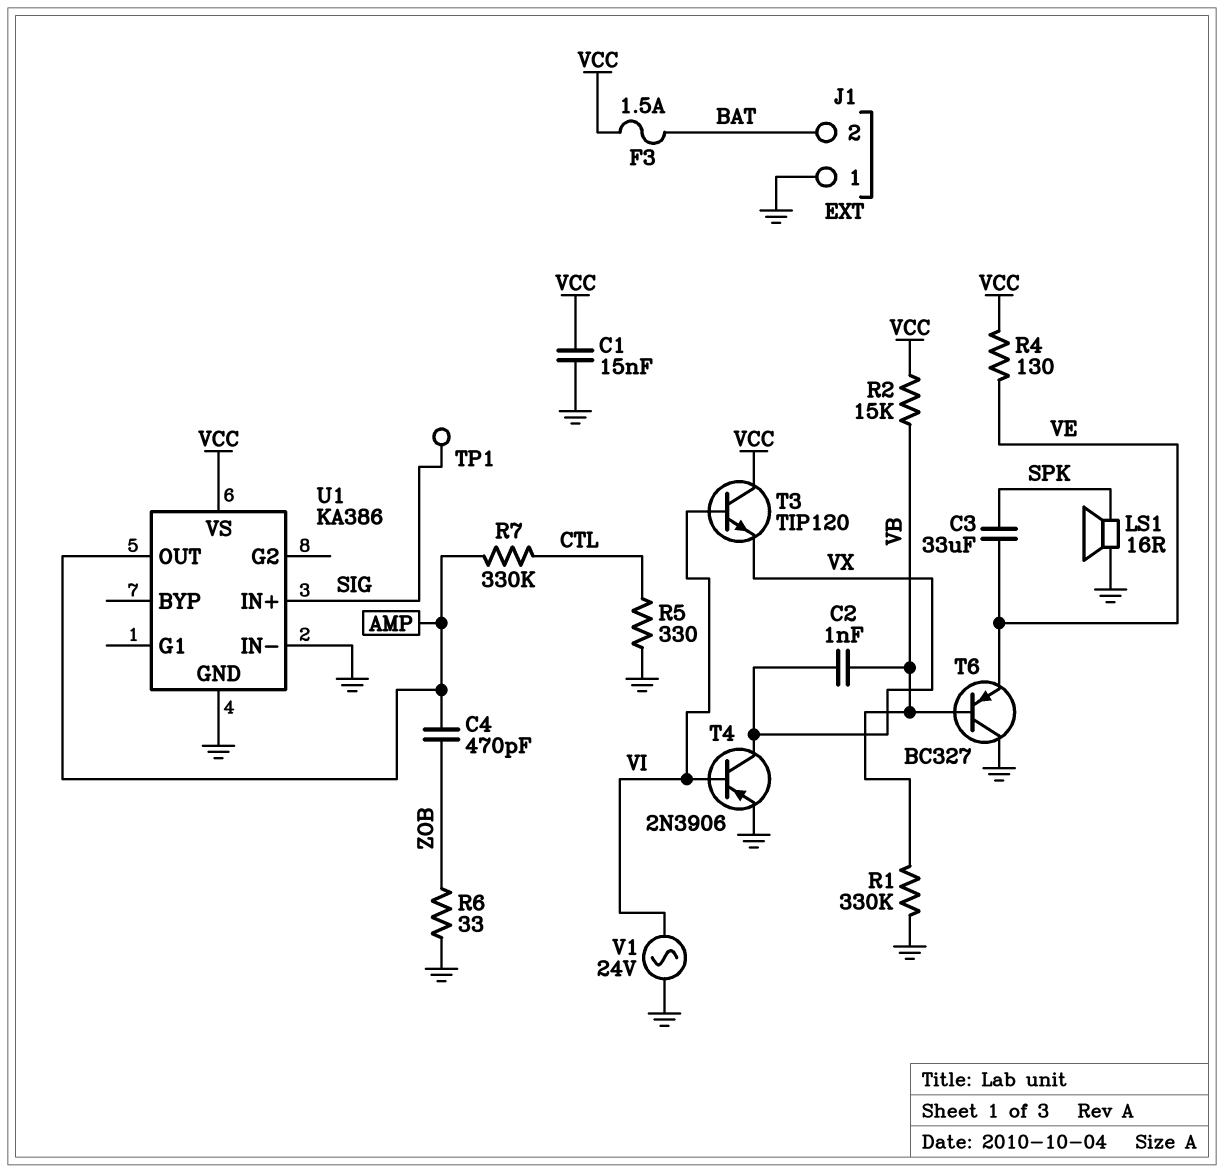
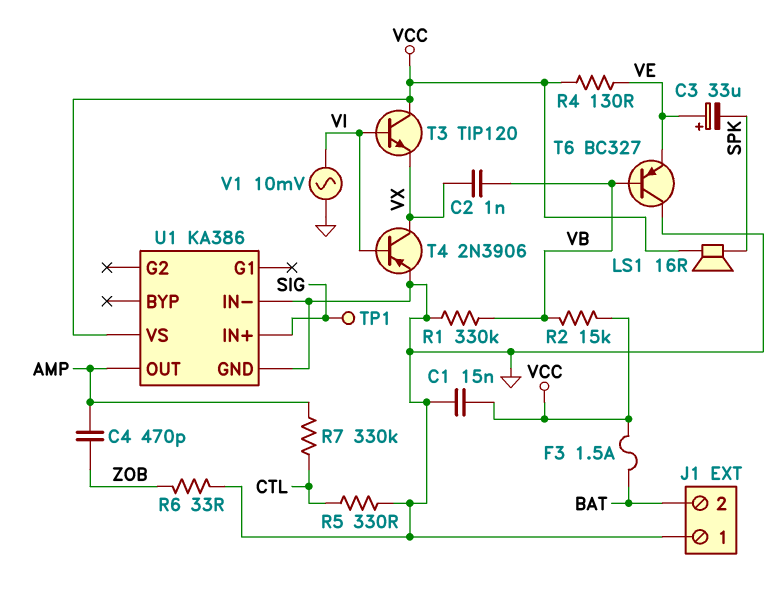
C3: 33uF (SPK, VE) -> 33uF (plus VE, minus SPK)
LS1: speaker 16R (GND, SPK) -> speaker 16R (SPK, VCC)
V1: AC 24V (GND, VI) -> AC 10mV (GND, VI)

